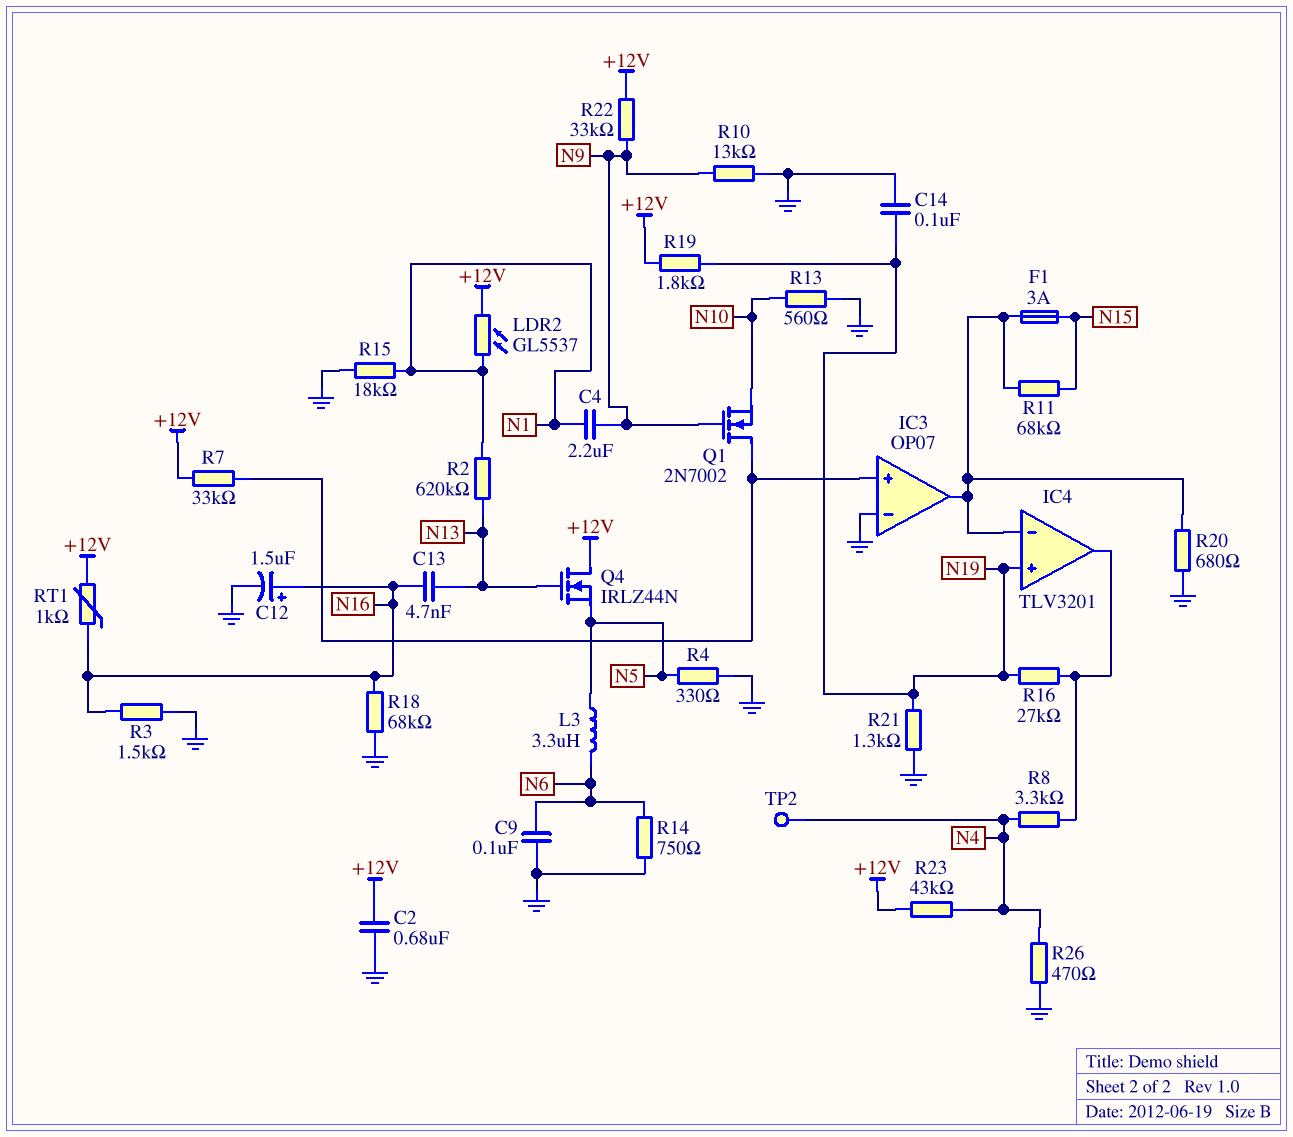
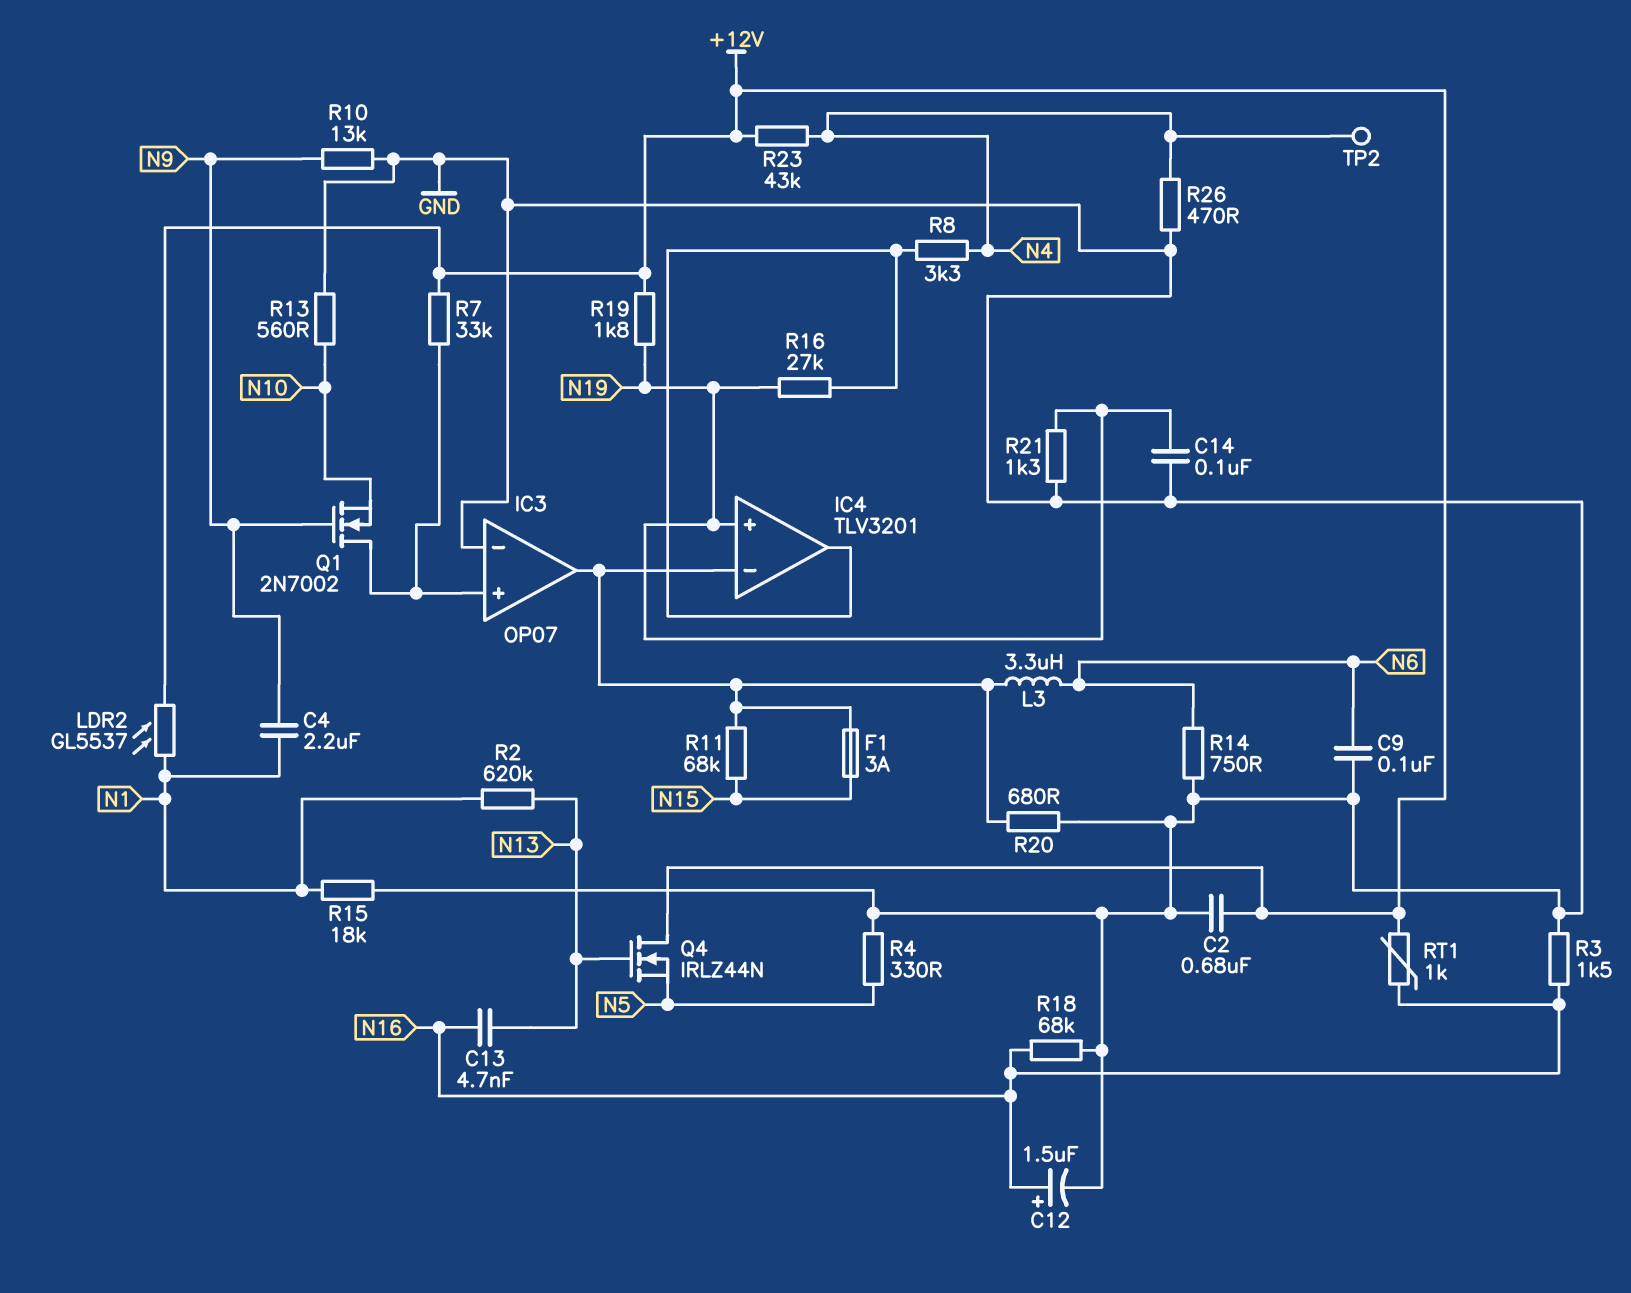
L3: 3.3uH (N5, N6) -> 3.3uH (IC3/out, N6)
R22: 33k (+12V, N9) -> none

